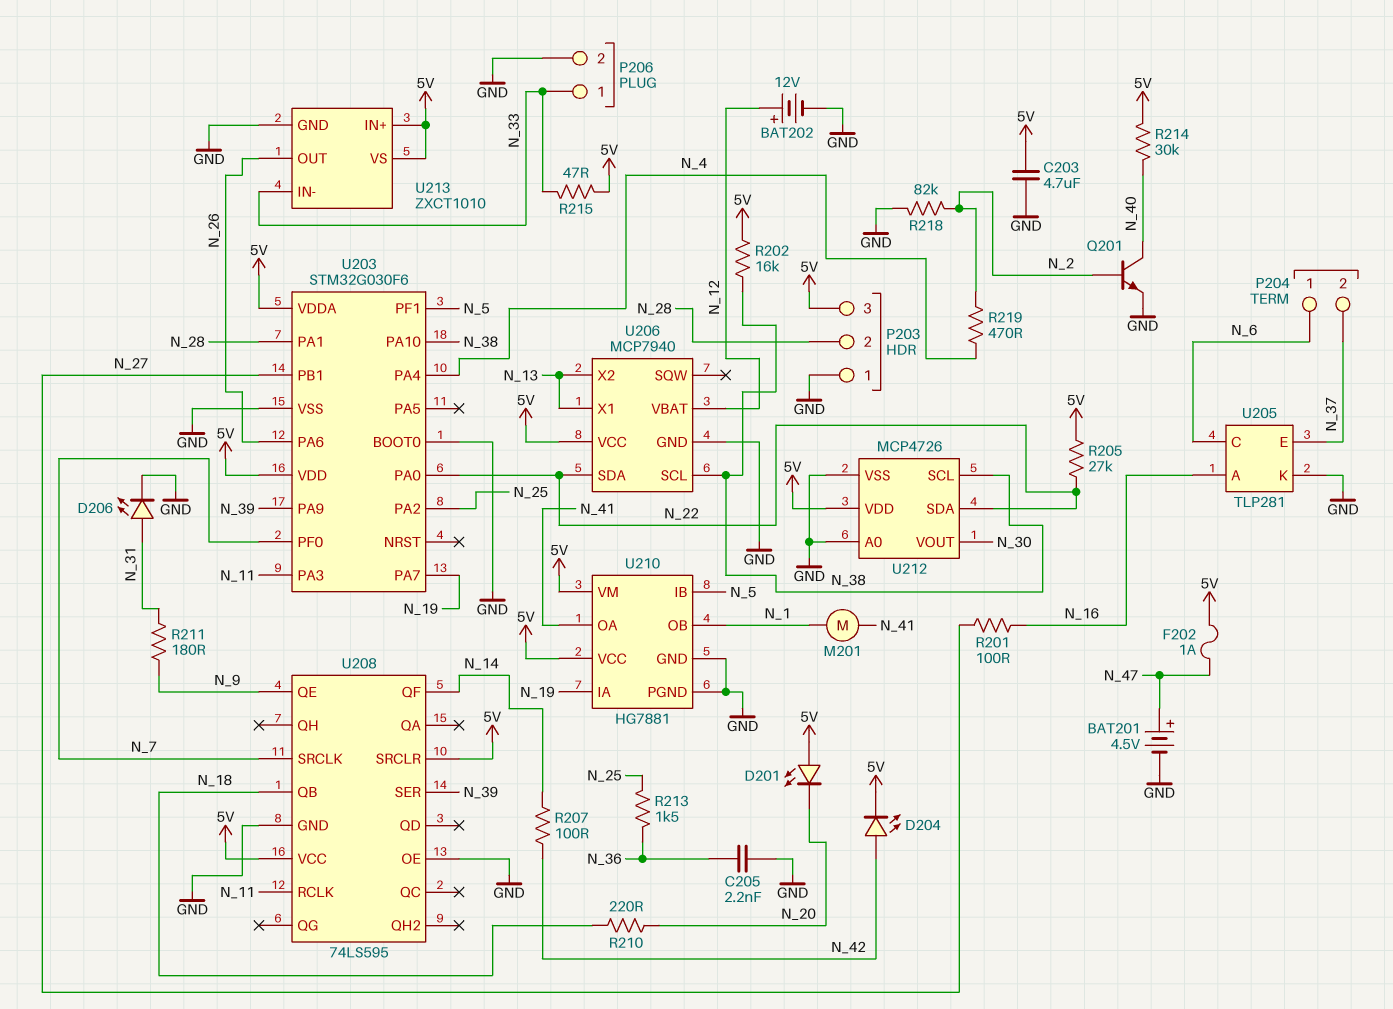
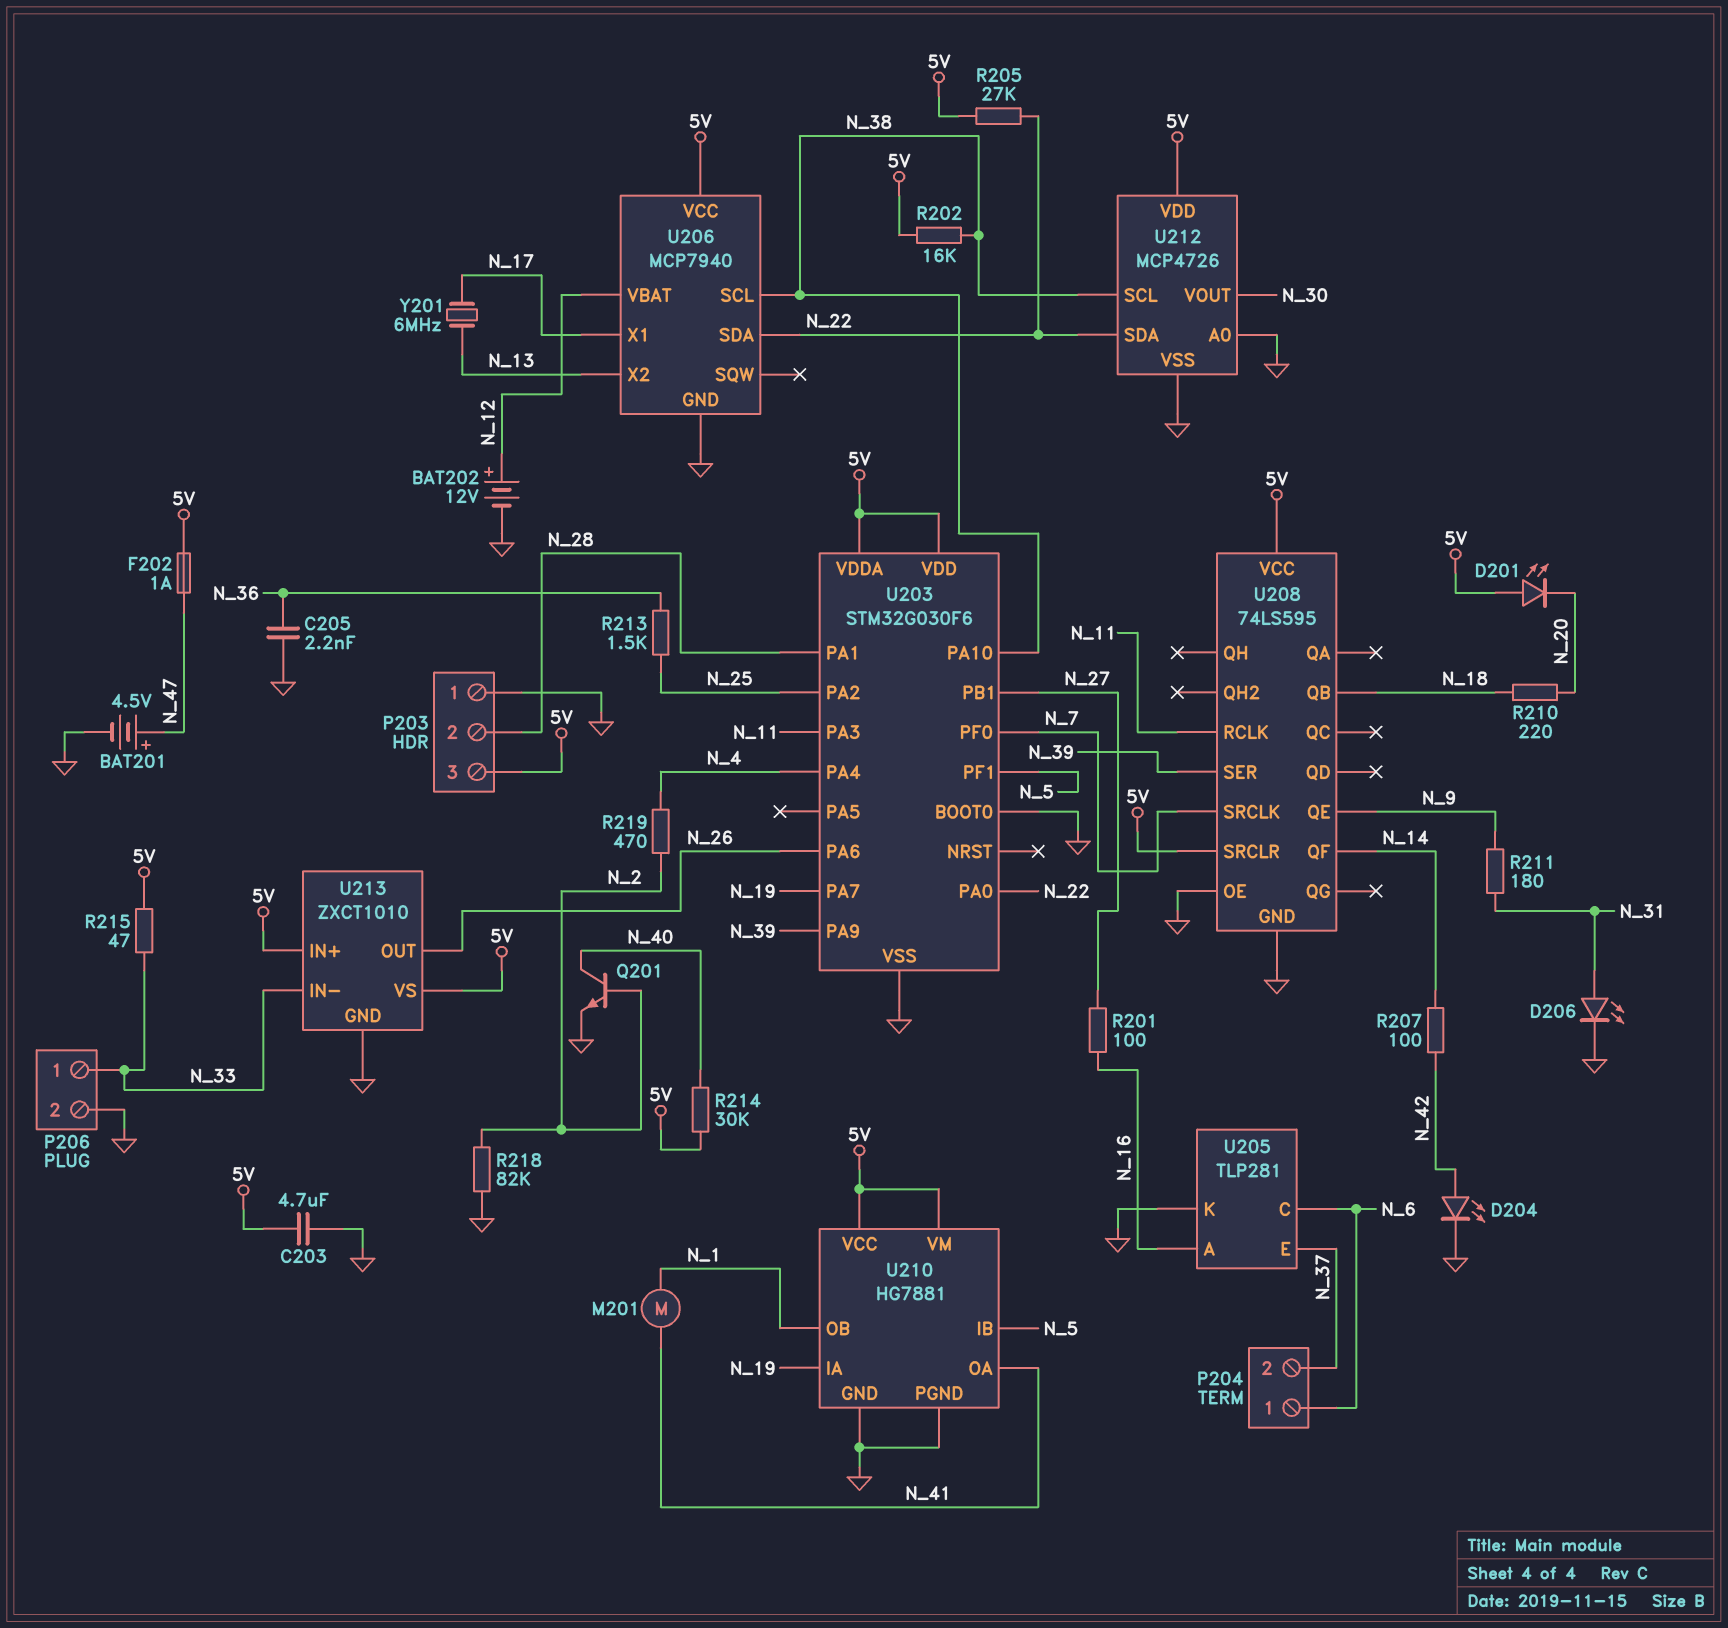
D204: LED (A N_42, K 5V) -> LED (A N_42, K GND)
U206 pin X1: N_13 -> N_17
Y201: none -> 6MHz (N_13, N_17)

